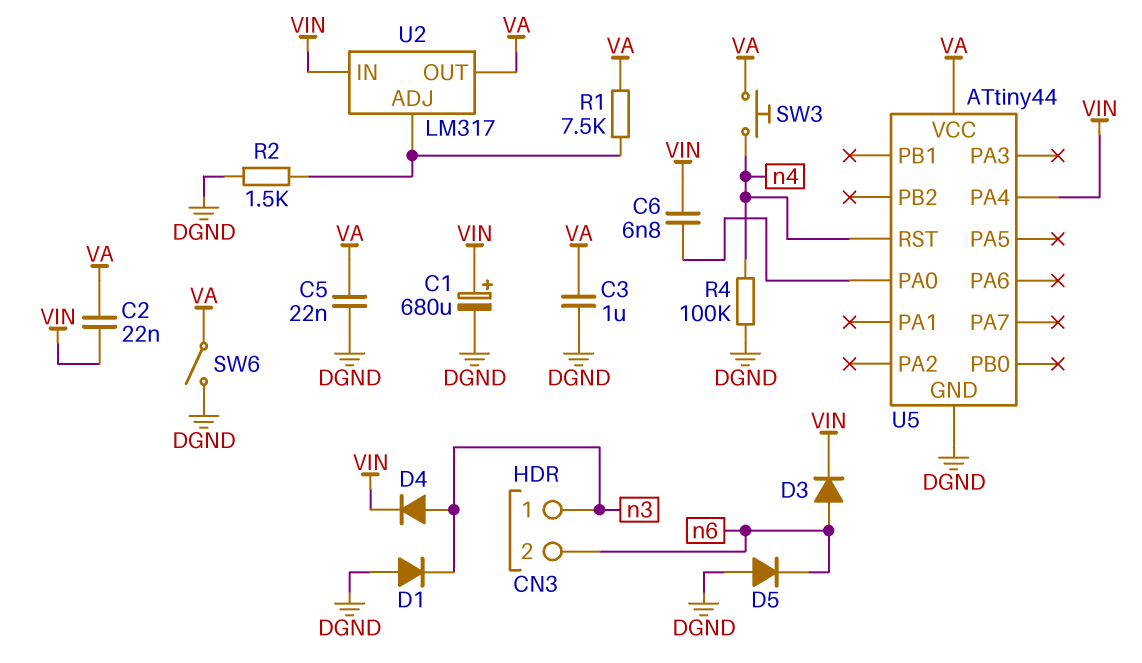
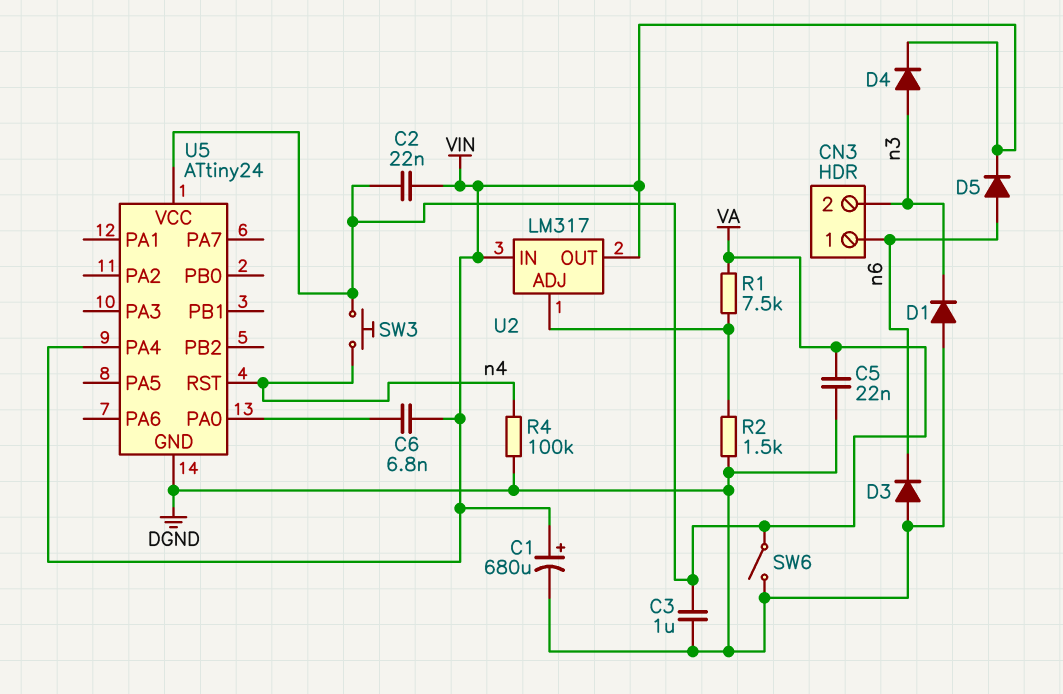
CN3 pin 1: n3 -> n6
CN3 pin 2: n6 -> n3
D3: diode (A n6, K VIN) -> diode (A DGND, K n6)
D5: diode (A DGND, K n6) -> diode (A n6, K VIN)
U2 pin OUT: VA -> VIN
U5: ATtiny44 -> ATtiny24

